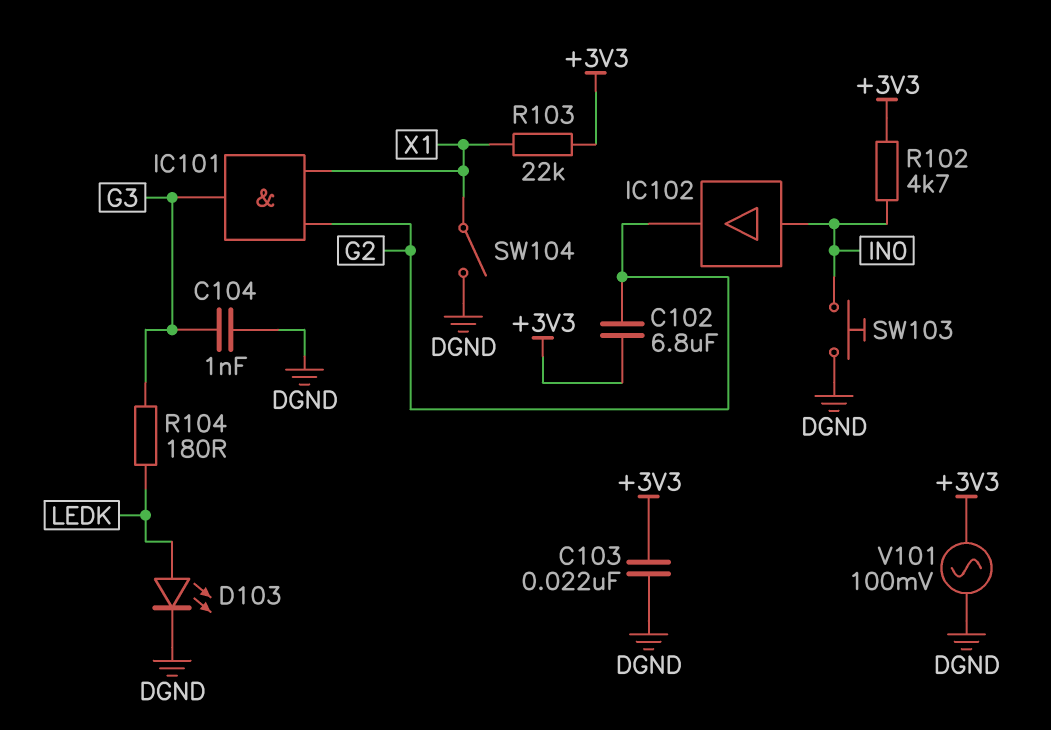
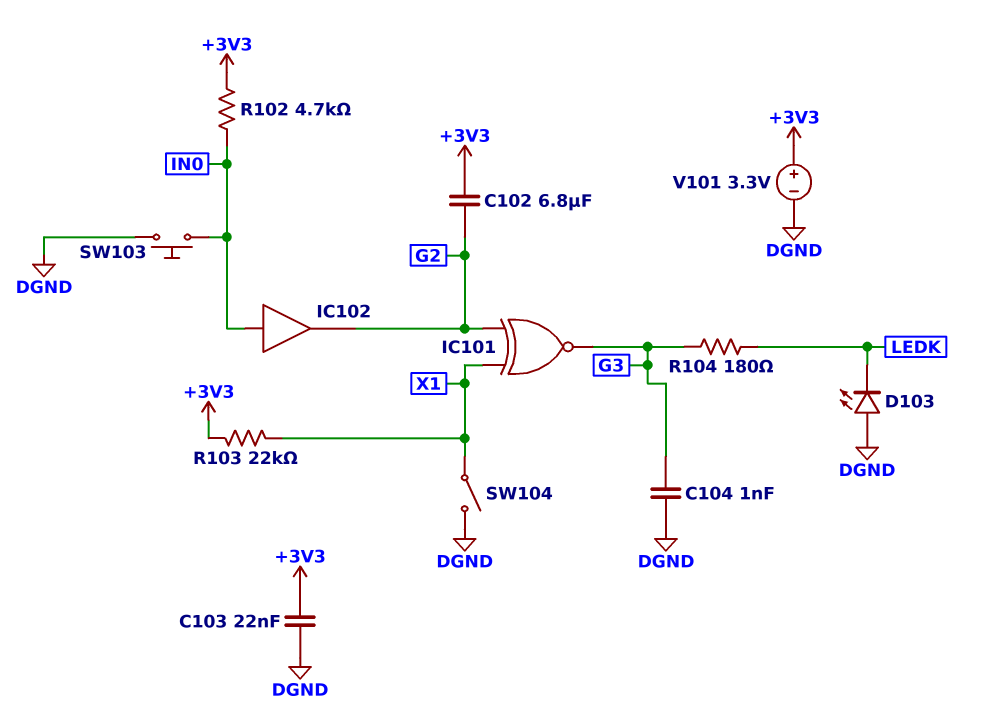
D103: LED (A LEDK, K DGND) -> LED (A DGND, K LEDK)
IC101: AND (in G2, in X1, out G3) -> XNOR (in G2, in X1, out G3)
V101: AC 100mV (+3V3, DGND) -> 3.3V (plus +3V3, minus DGND)

